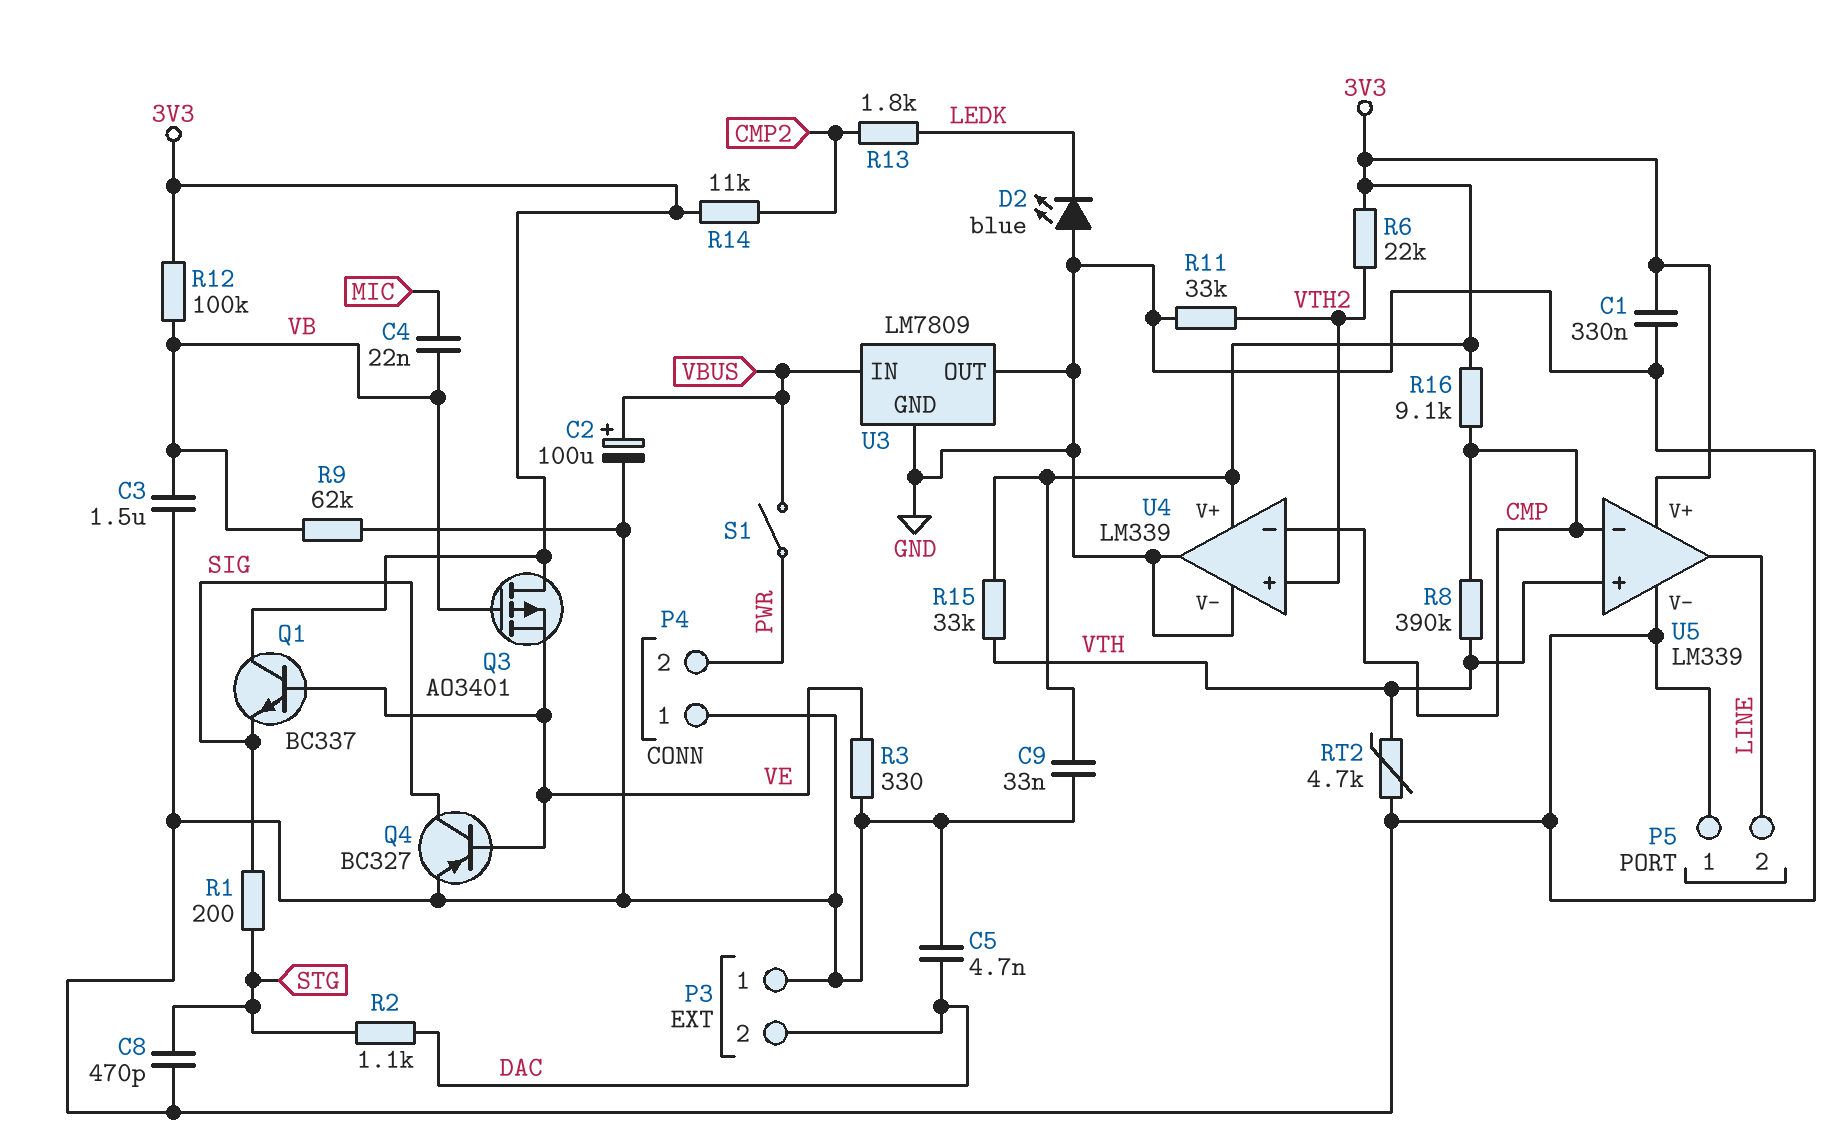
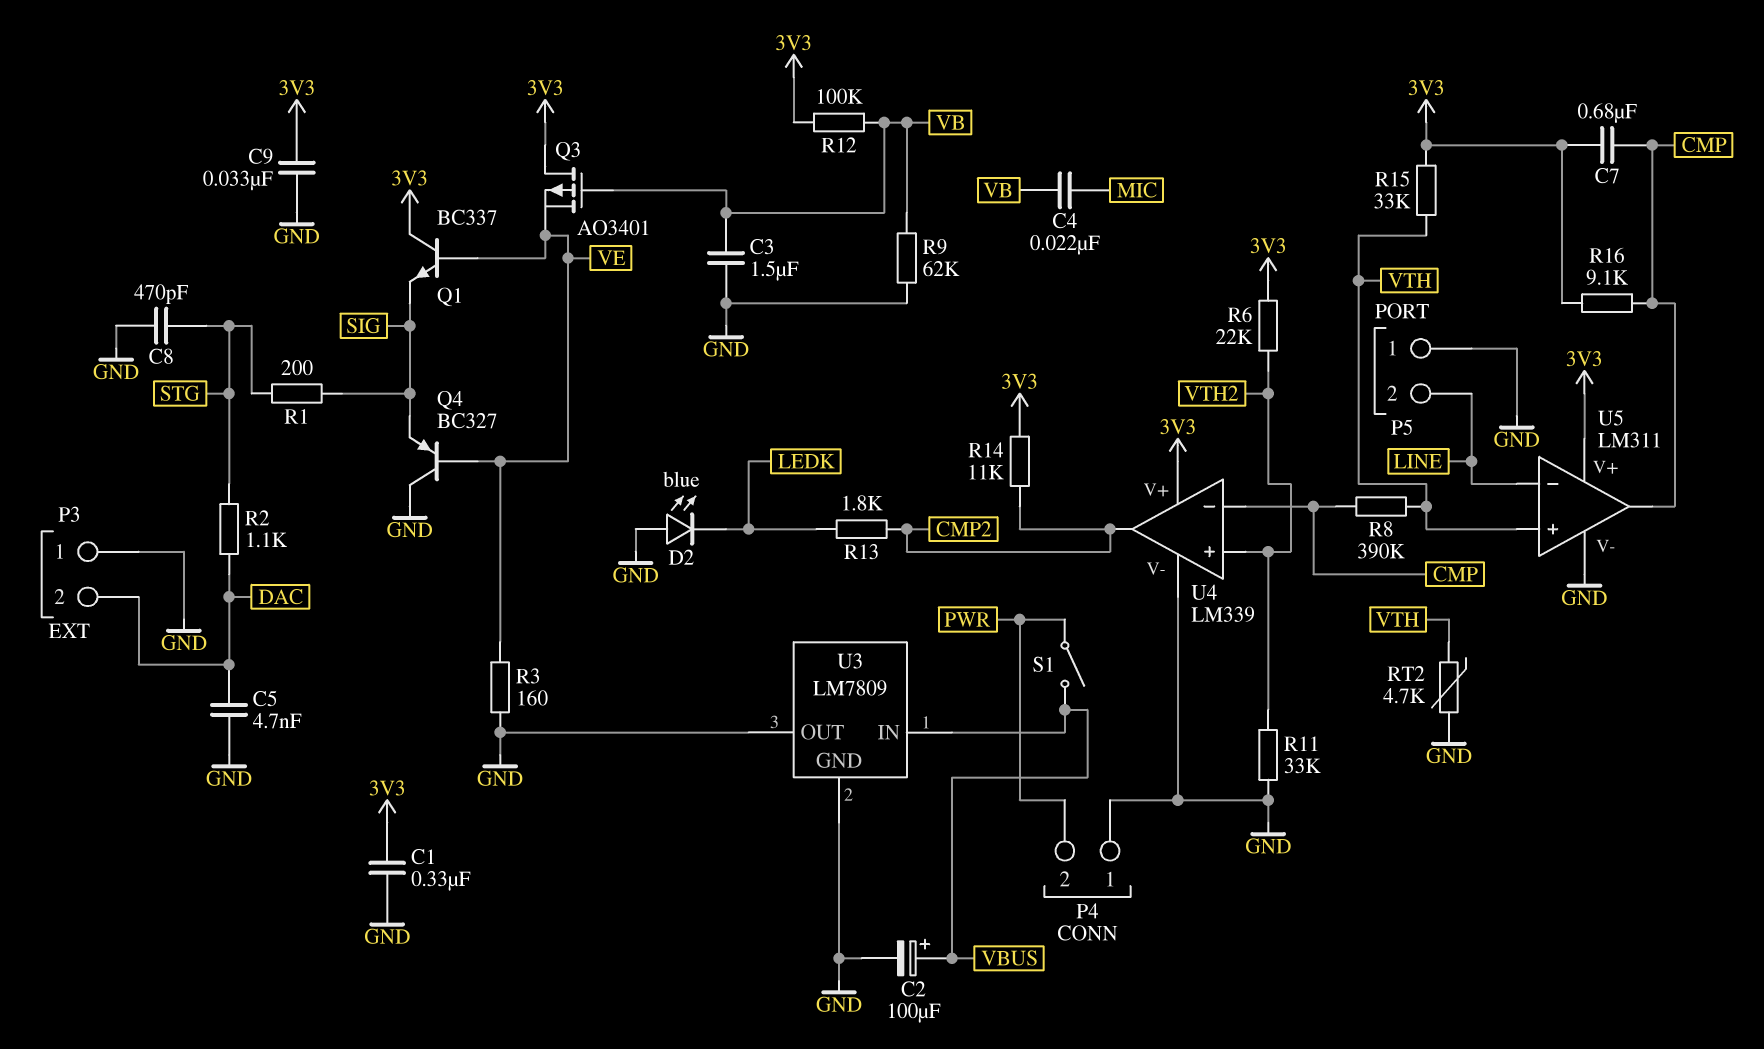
C7: none -> 680nF (3V3, CMP)
Q4: PNP BC327 (B VE, C SIG, E GND) -> PNP BC327 (B VE, C GND, E SIG)
R3: 330 (GND, VE) -> 160 (GND, VE)
U4 pin out: GND -> CMP2
U5: LM339 -> LM311
U5 pin in-: CMP -> LINE
U5 pin out: LINE -> CMP

